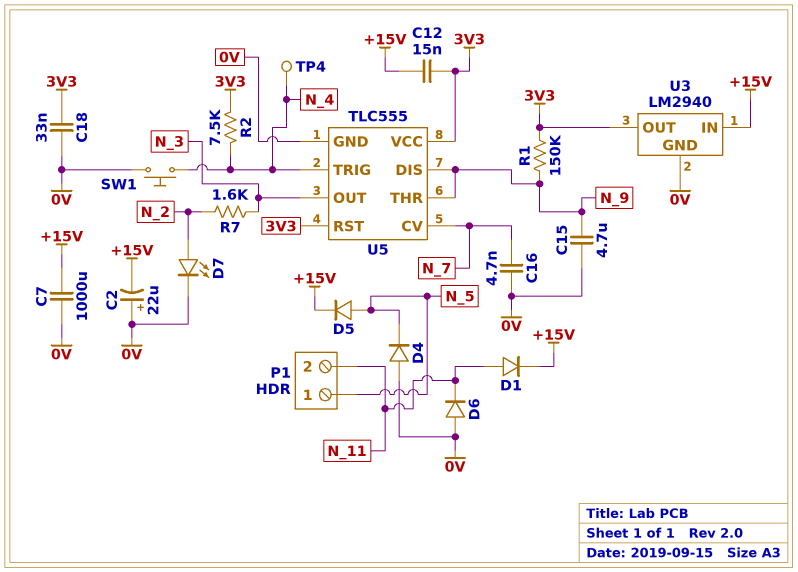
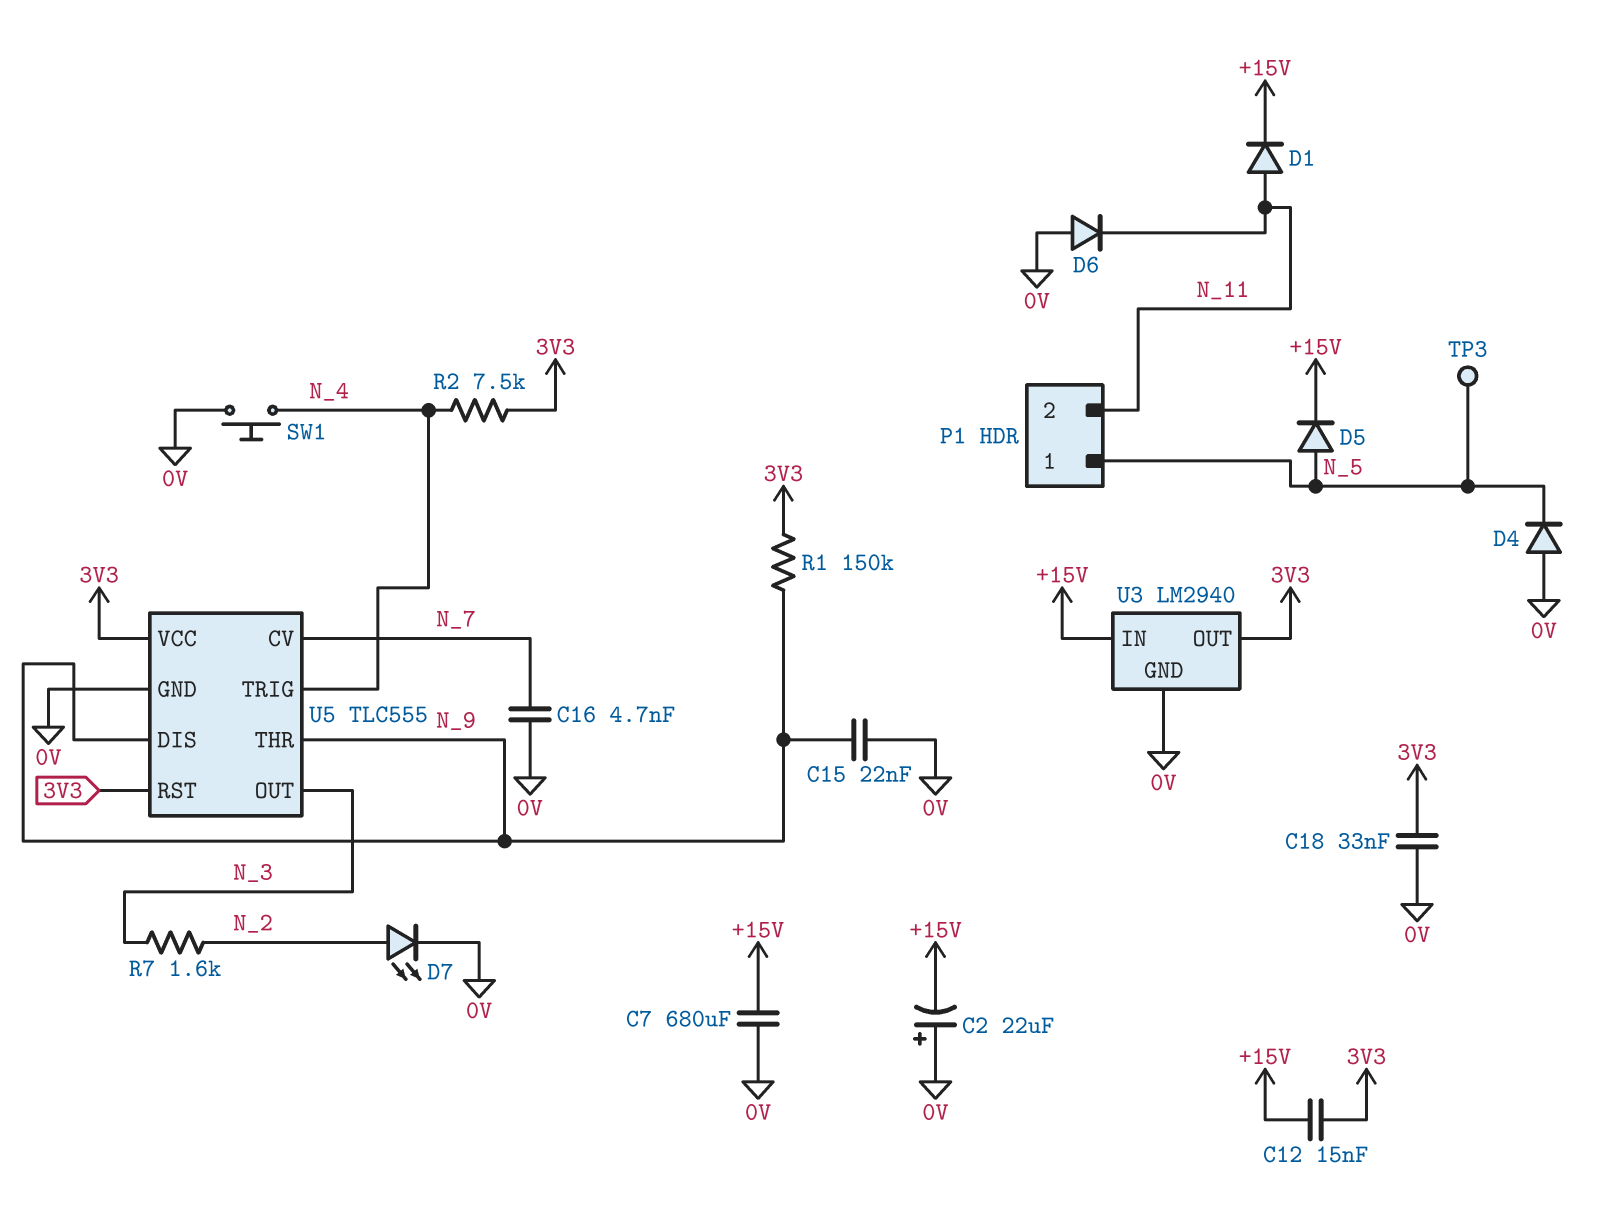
C7: 1000uF (+15V, 0V) -> 680uF (+15V, 0V)
C15: 4.7uF (0V, N_9) -> 22nF (0V, N_9)
TP3: none -> test point (N_5)
TP4: test point (N_4) -> none

